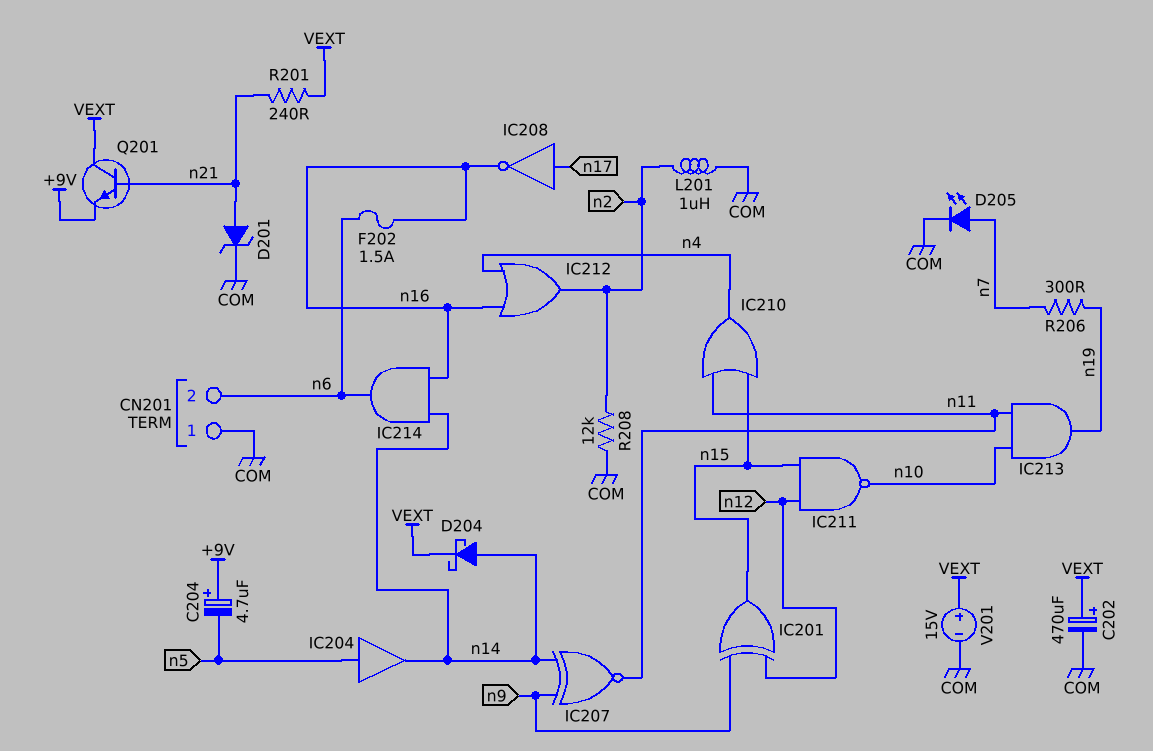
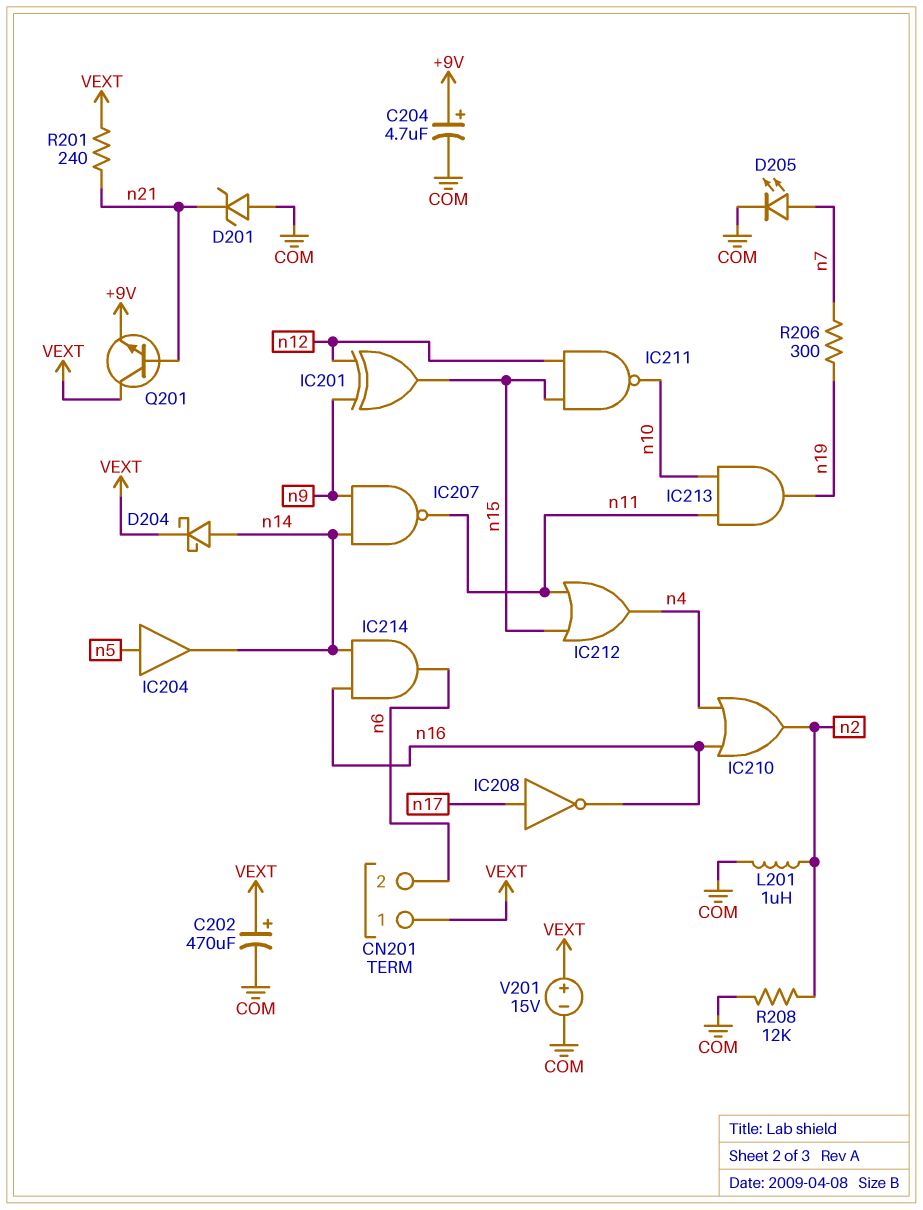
C204: 4.7uF (plus +9V, minus n5) -> 4.7uF (plus +9V, minus COM)
CN201 pin 1: COM -> VEXT
D201: zener (A n21, K COM) -> zener (A COM, K n21)
F202: 1.5A (n6, n16) -> none
IC207: XNOR (in n9, in n14, out n11) -> NAND (in n9, in n14, out n11)
IC210: OR (in n11, in n15, out n4) -> OR (in n4, in n16, out n2)
IC212: OR (in n4, in n16, out n2) -> OR (in n11, in n15, out n4)

